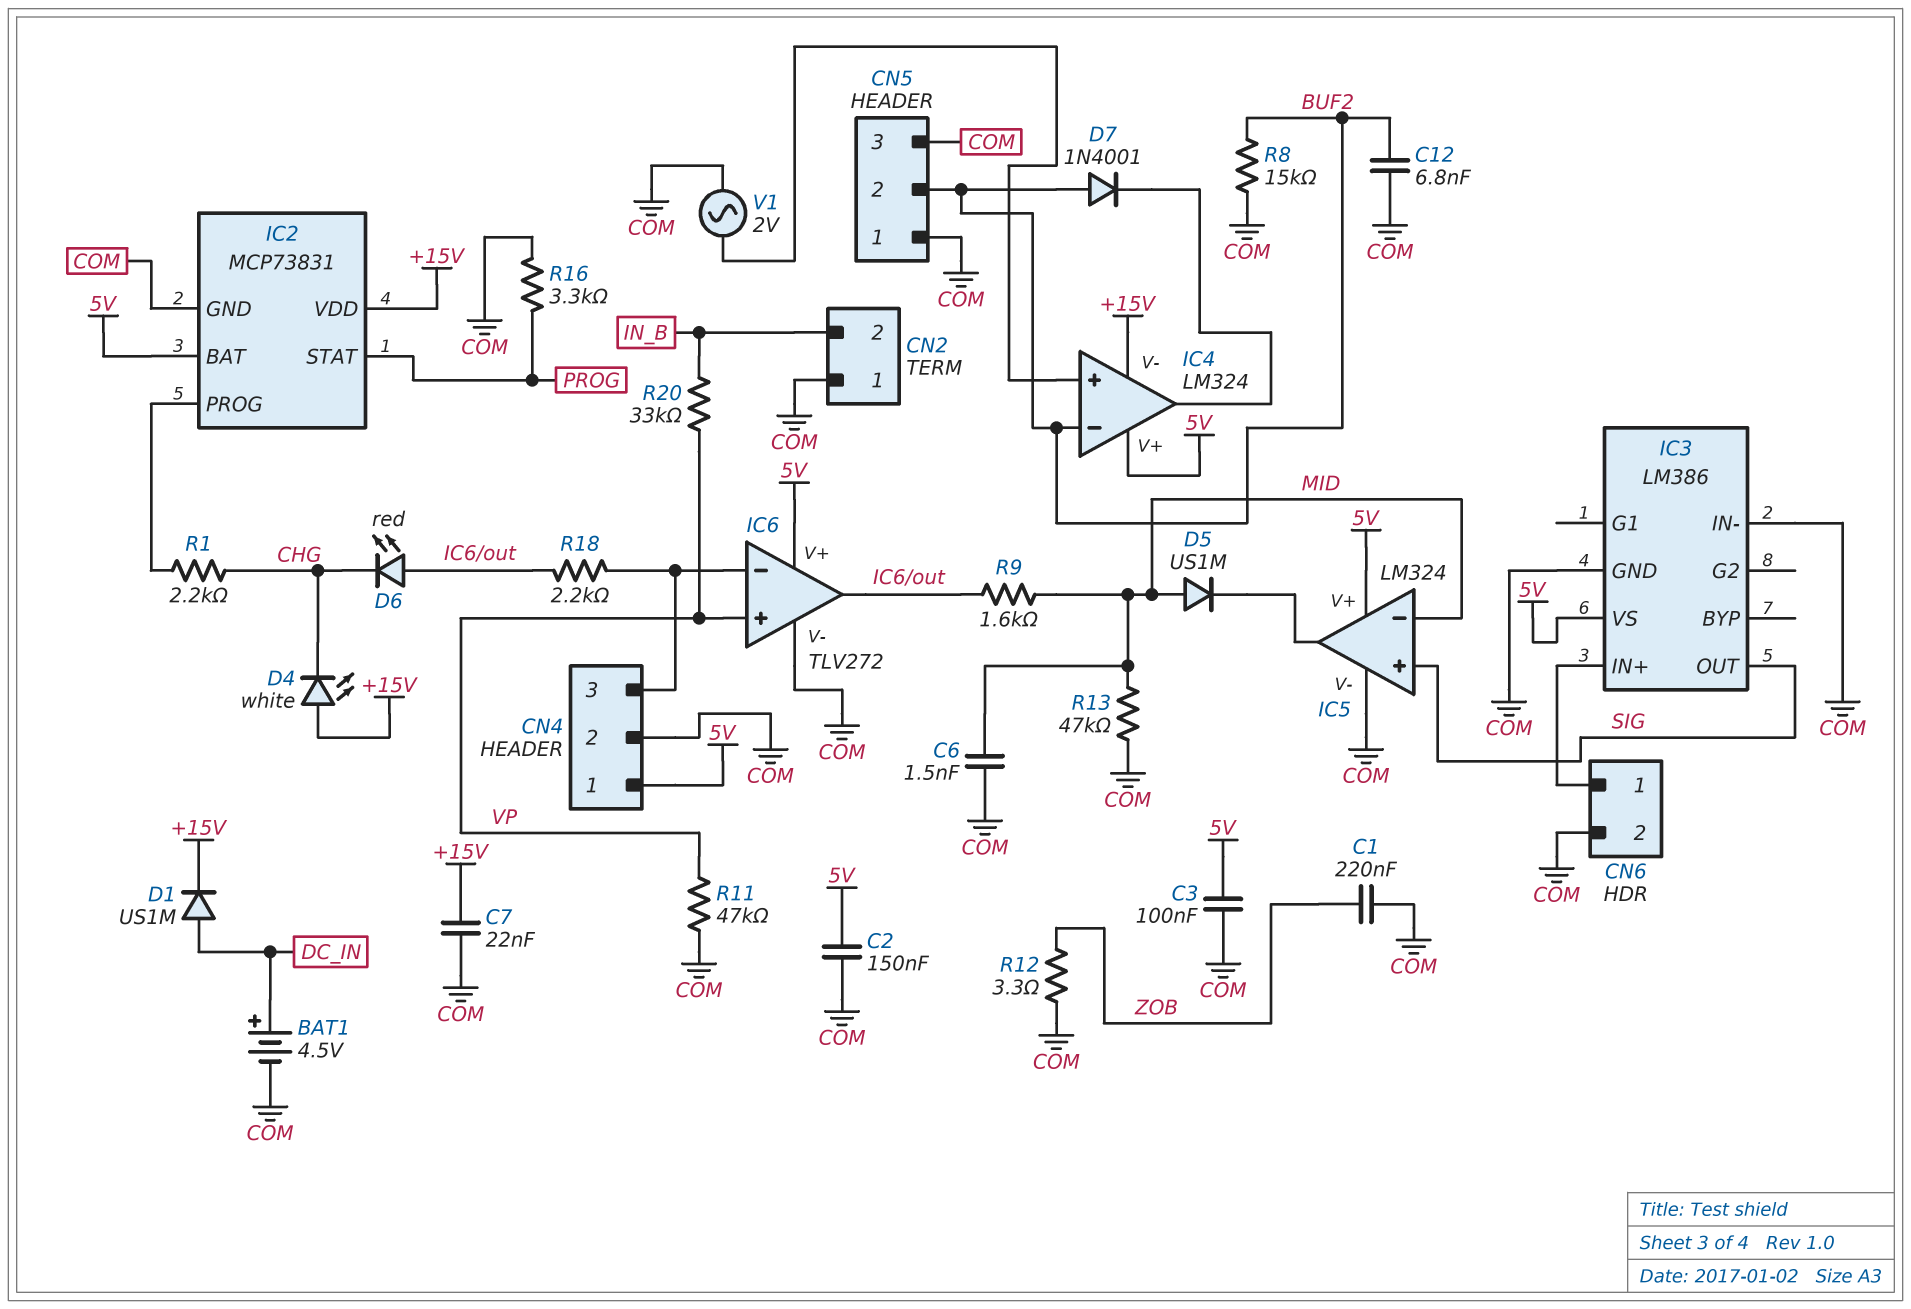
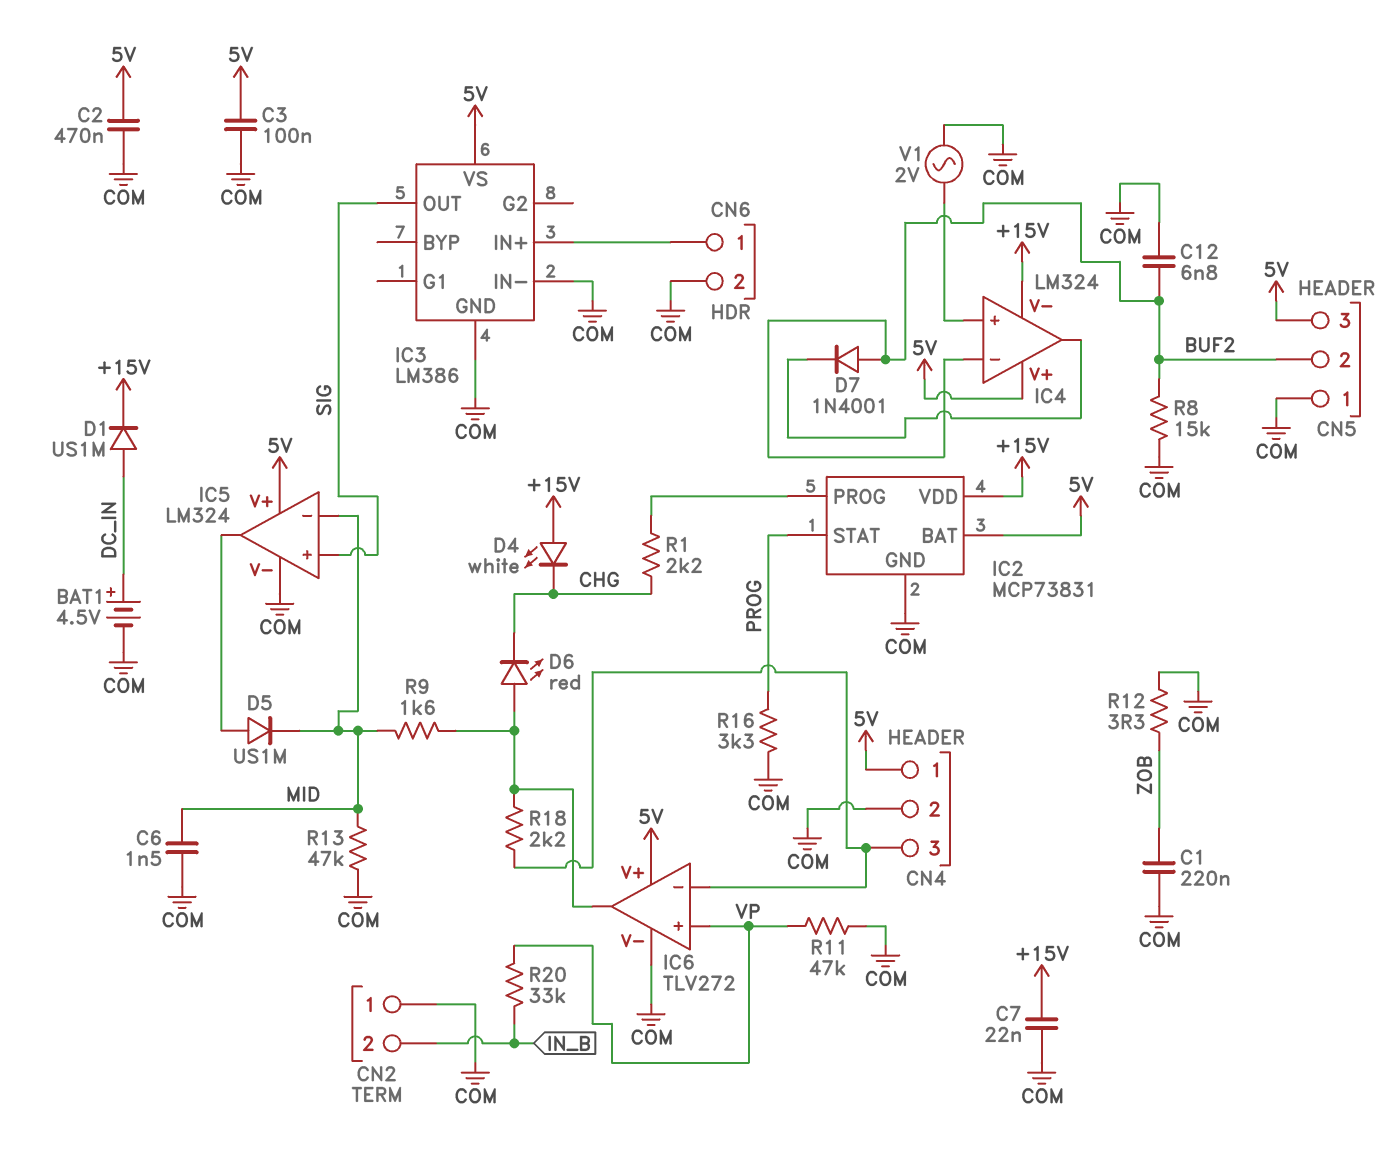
C2: 150nF (5V, COM) -> 470nF (5V, COM)
CN5 pin 3: COM -> 5V
D5: diode US1M (A MID, K IC5/out) -> diode US1M (A IC5/out, K MID)

